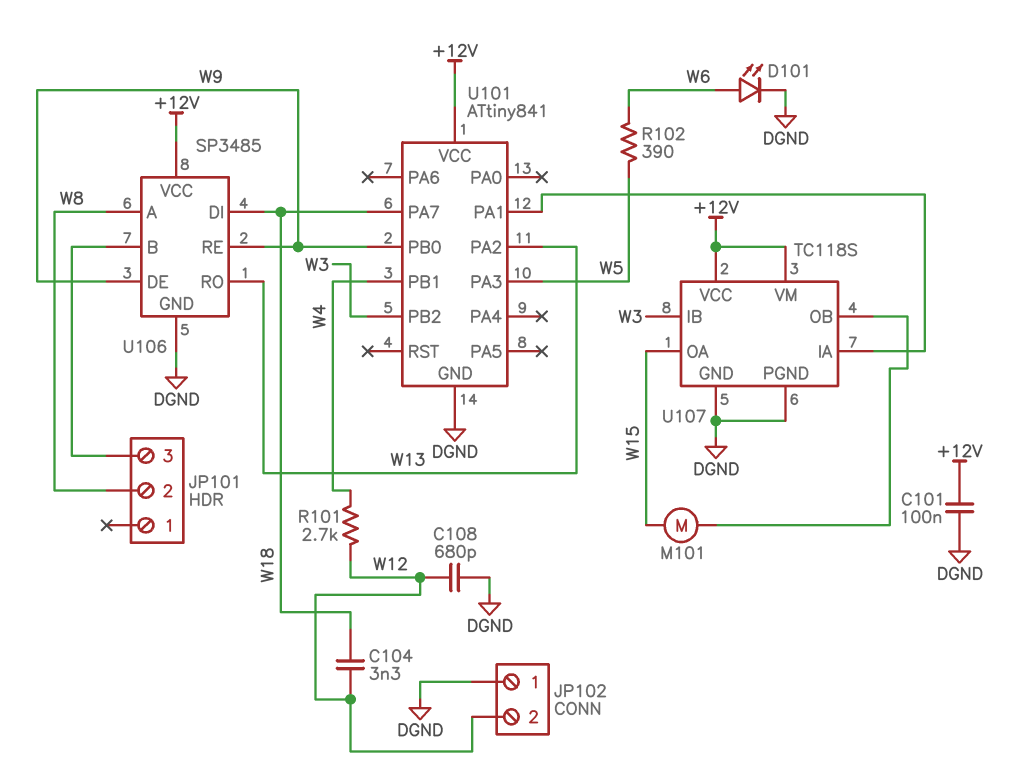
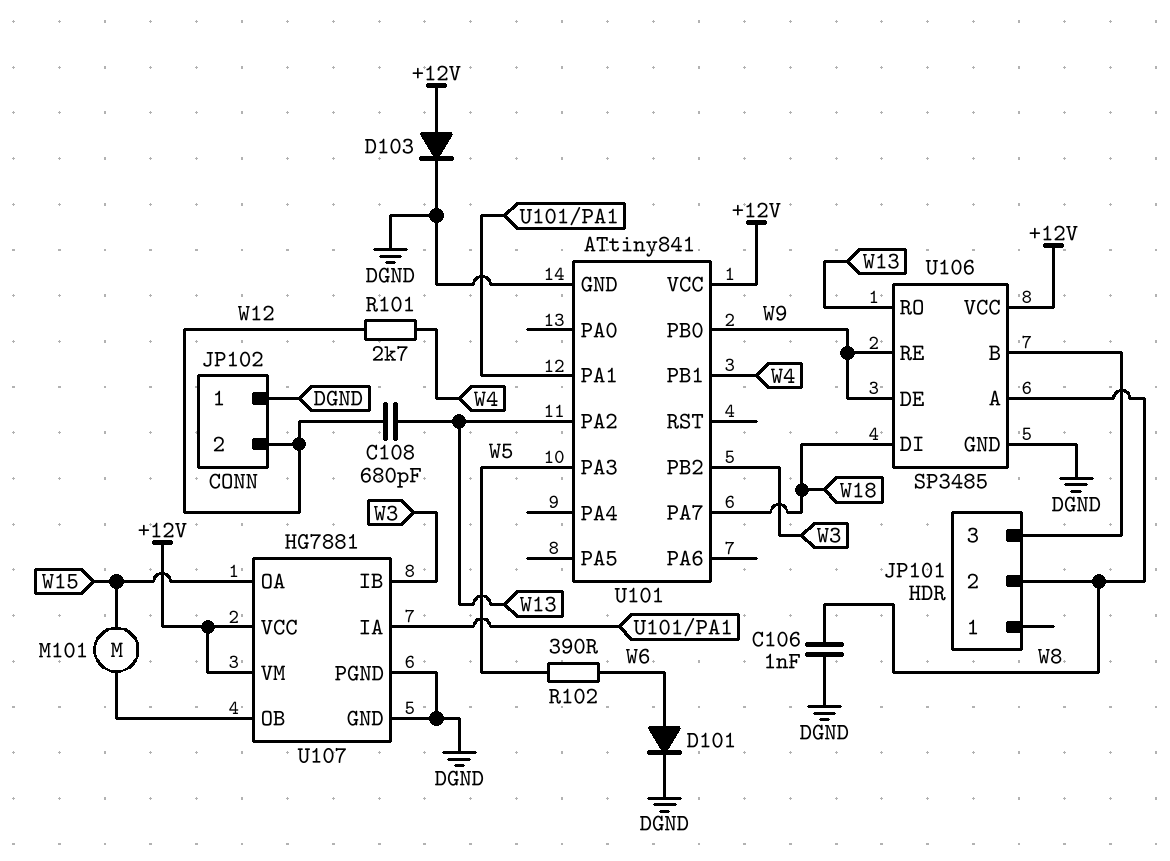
C101: 100nF (+12V, DGND) -> none
C104: 3.3nF (W12, W18) -> none
C106: none -> 1nF (DGND, W8)
C108: 680pF (DGND, W12) -> 680pF (W12, W13)
D101: LED (A W6, K DGND) -> diode (A W6, K DGND)
D103: none -> diode (A +12V, K DGND)
U107: TC118S -> HG7881

